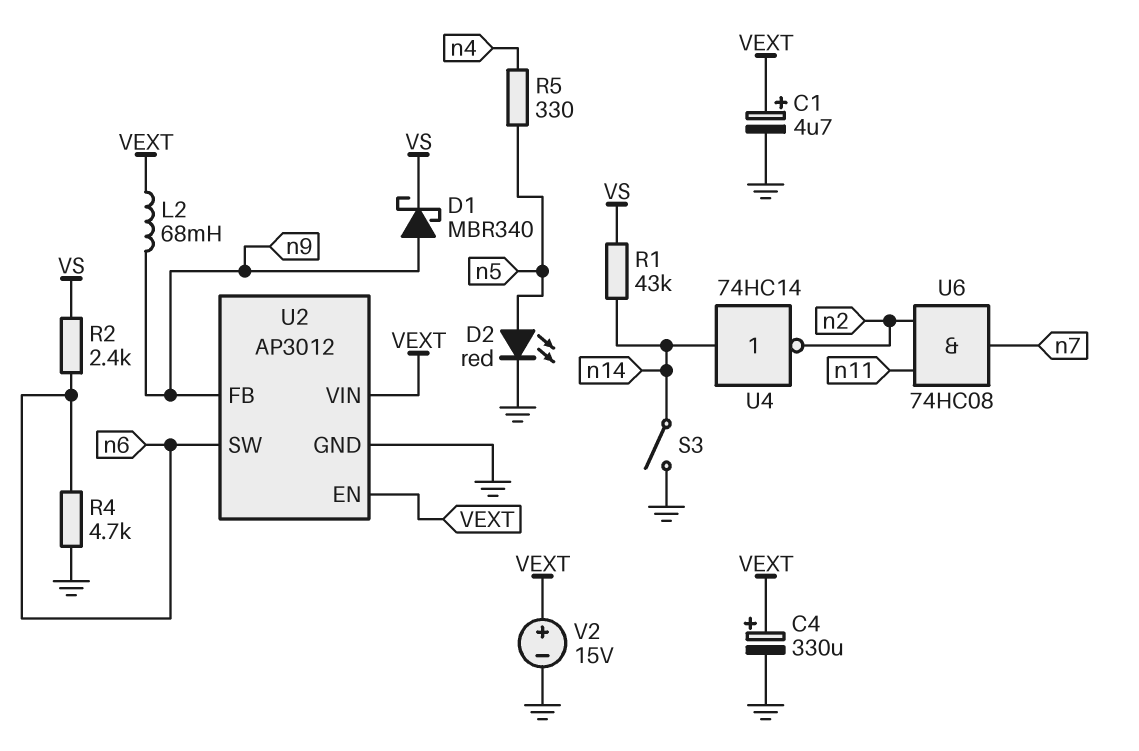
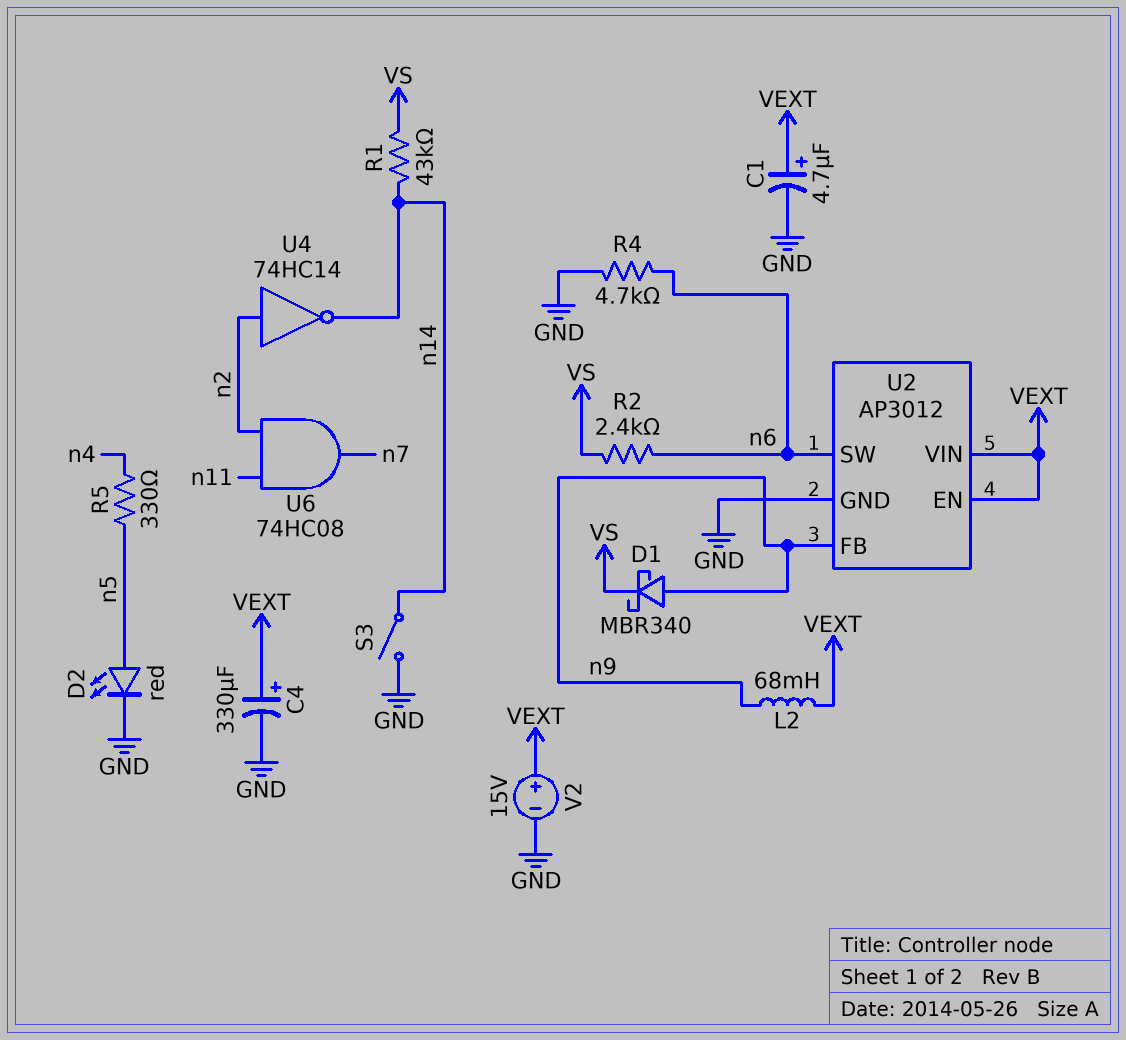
U4: NOT 74HC14 (in n14, out n2) -> NOT 74HC14 (in n2, out n14)

